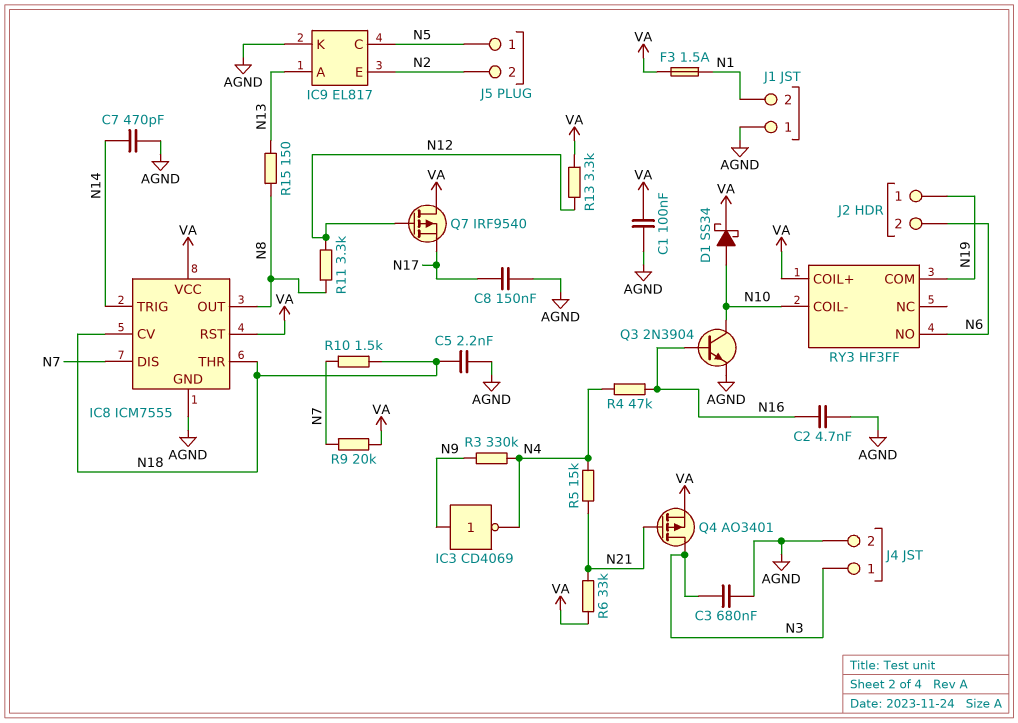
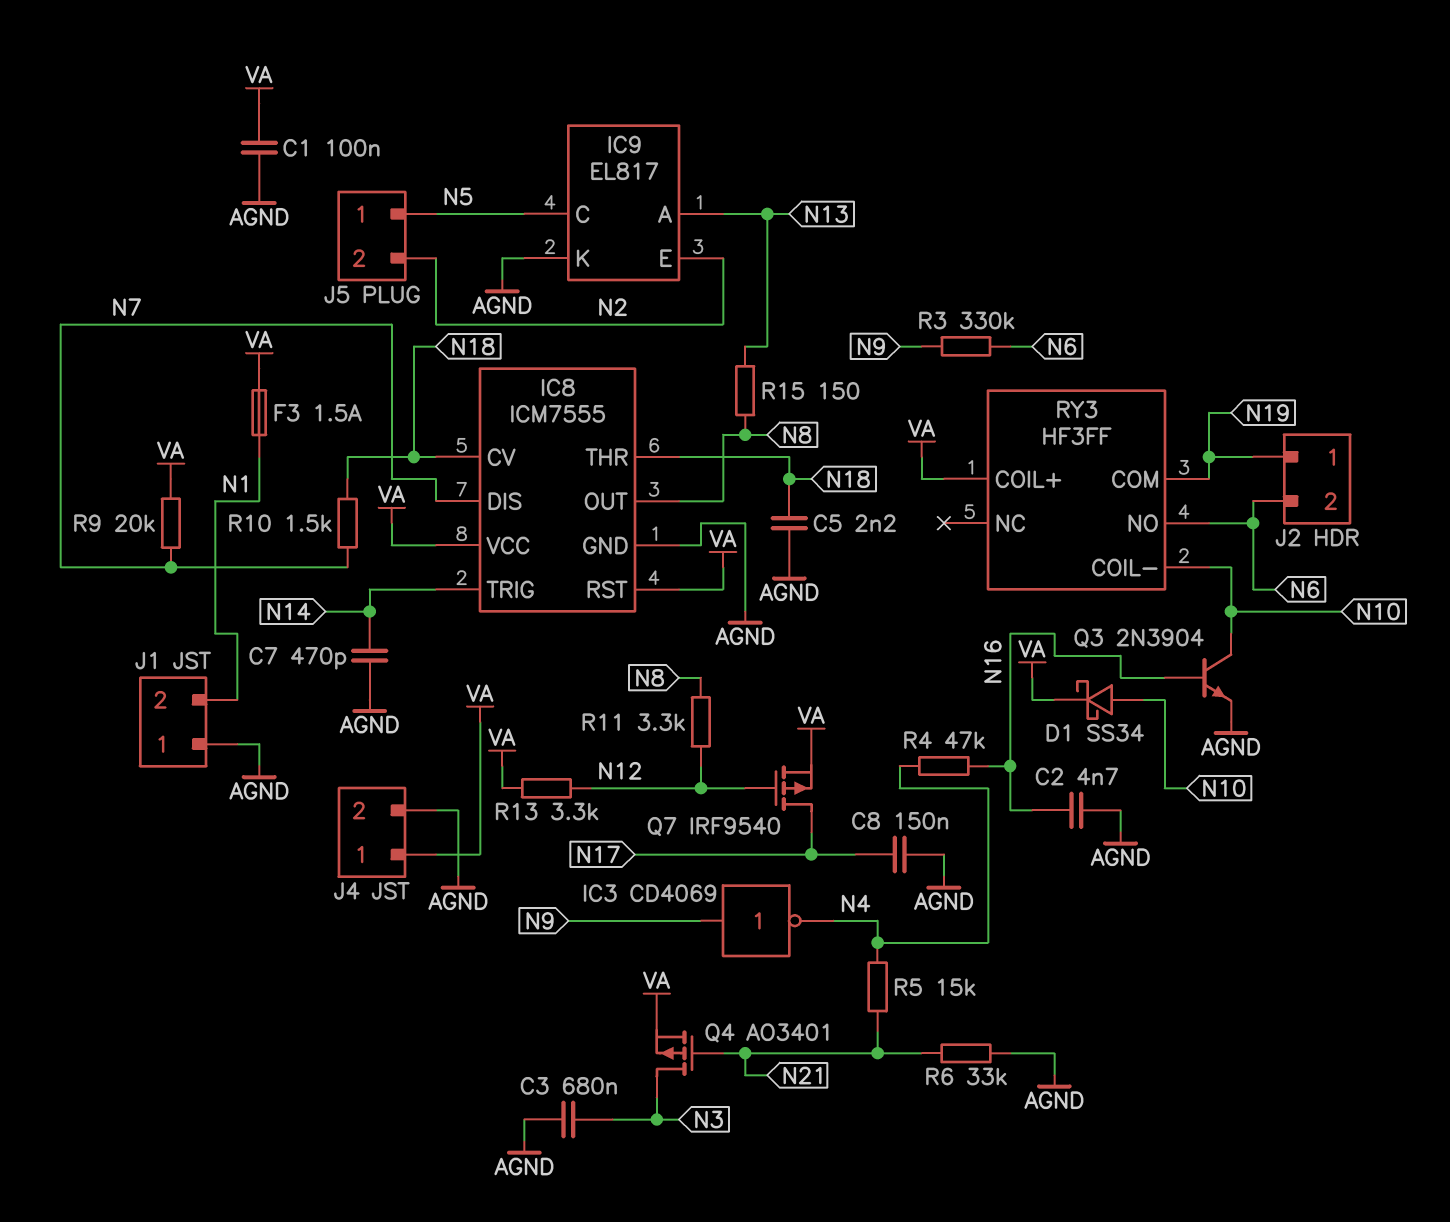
J4 pin 1: N3 -> VA
Q7: PMOS IRF9540 (G N12, D VA, S N17) -> PMOS IRF9540 (G N12, D N17, S VA)
R3: 330k (N4, N9) -> 330k (N6, N9)
R6: 33k (N21, VA) -> 33k (AGND, N21)

